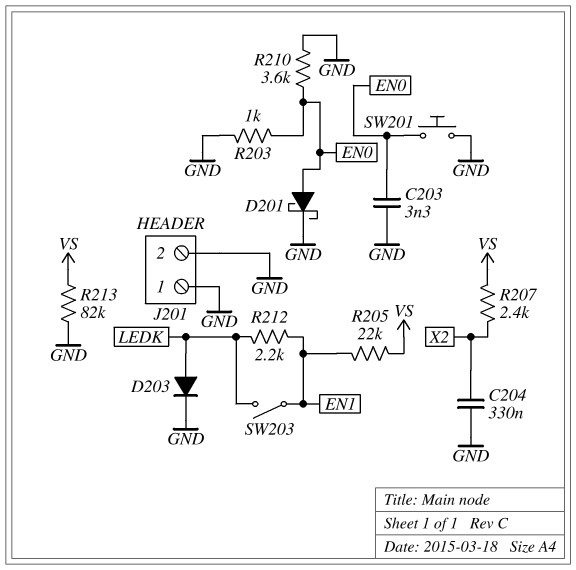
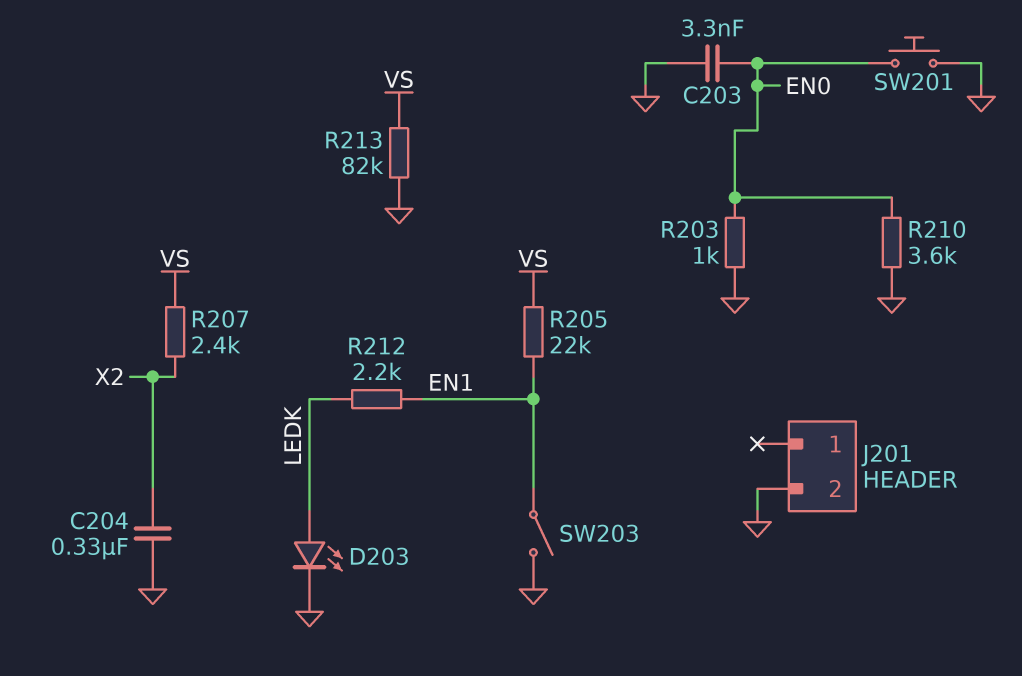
D201: schottky (A EN0, K GND) -> none
D203: diode (A LEDK, K GND) -> LED (A LEDK, K GND)
J201 pin 1: GND -> none
SW203: switch (EN1, LEDK) -> switch (EN1, GND)

